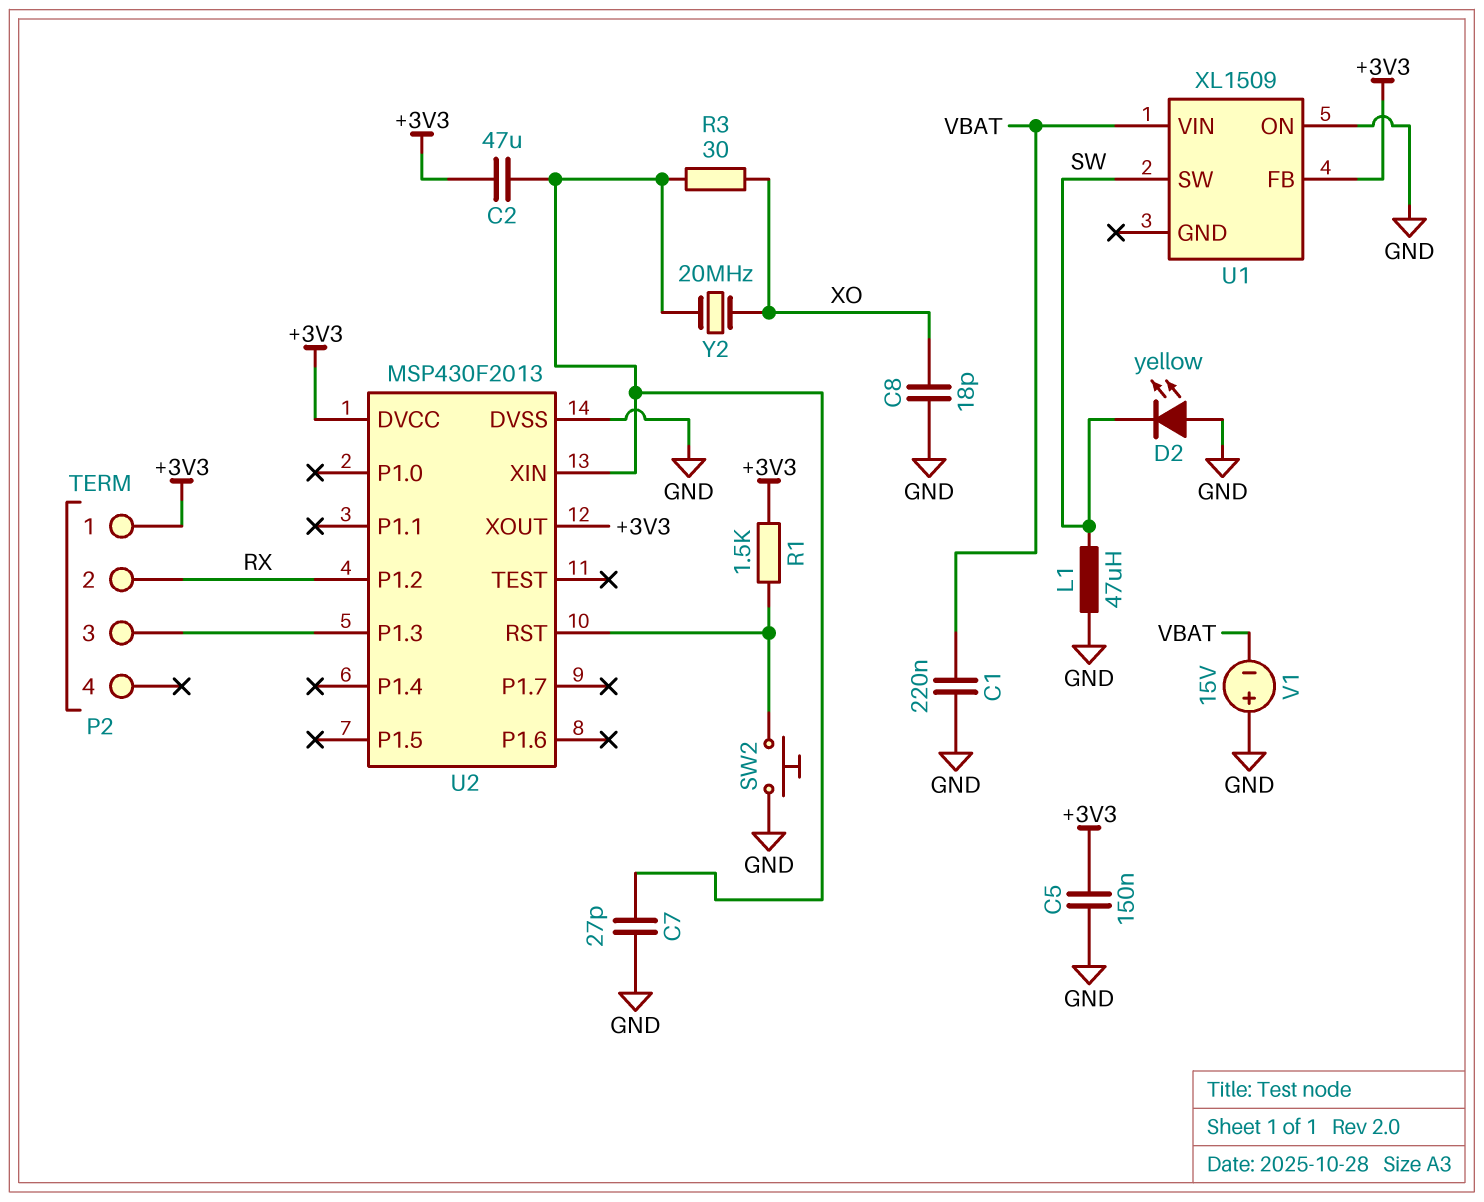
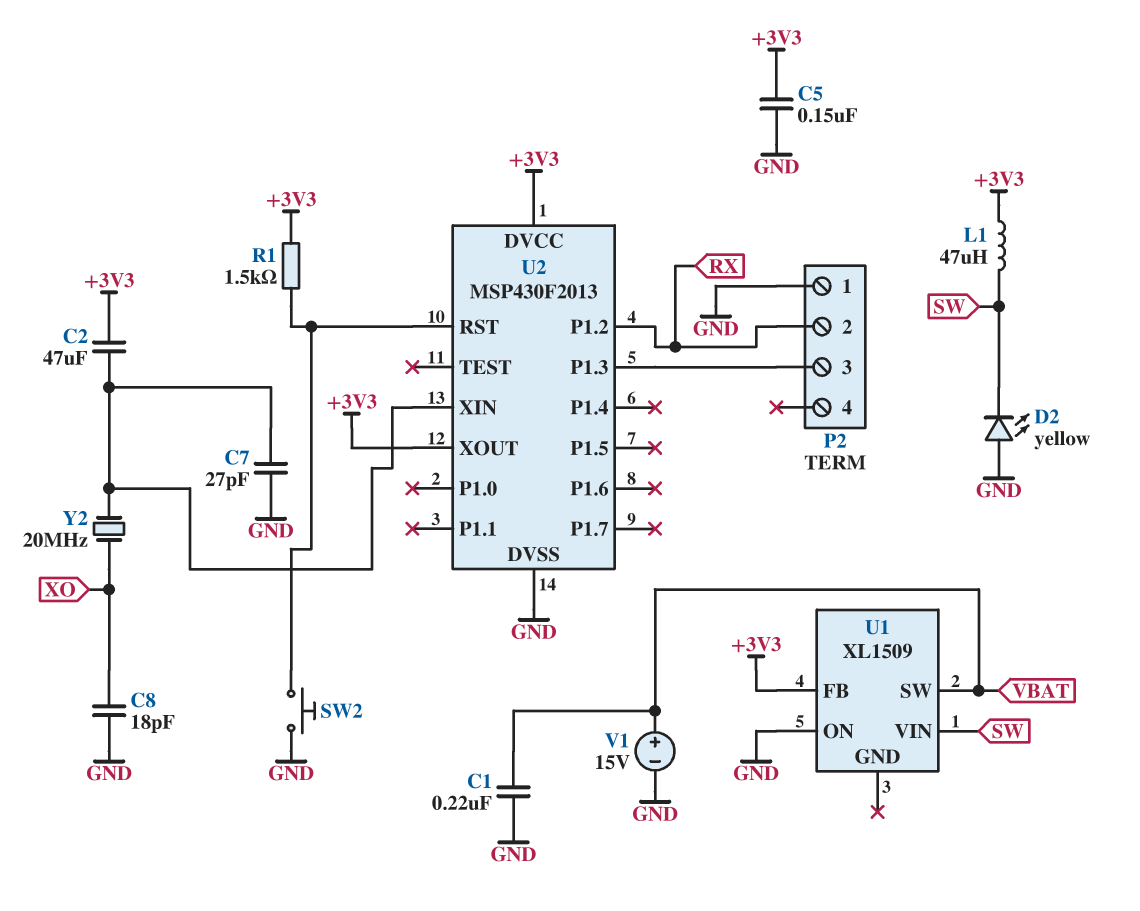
L1: 47uH (GND, SW) -> 47uH (+3V3, SW)
P2 pin 1: +3V3 -> GND
R3: 30 (U2/XIN, XO) -> none
U1 pin SW: SW -> VBAT
U1 pin VIN: VBAT -> SW
V1: 15V (plus GND, minus VBAT) -> 15V (plus VBAT, minus GND)

